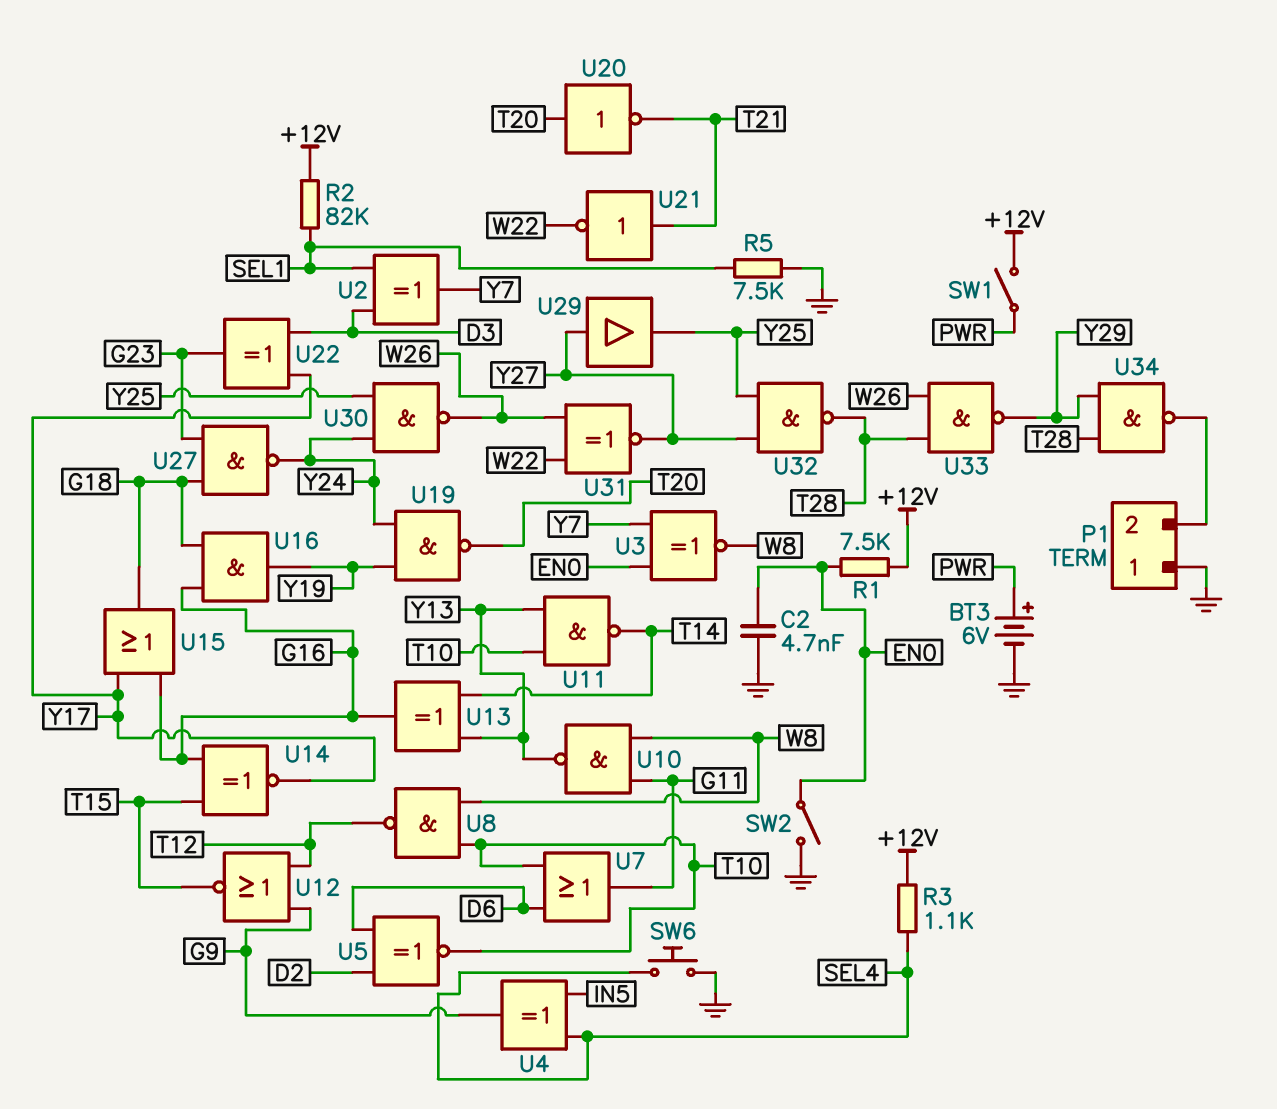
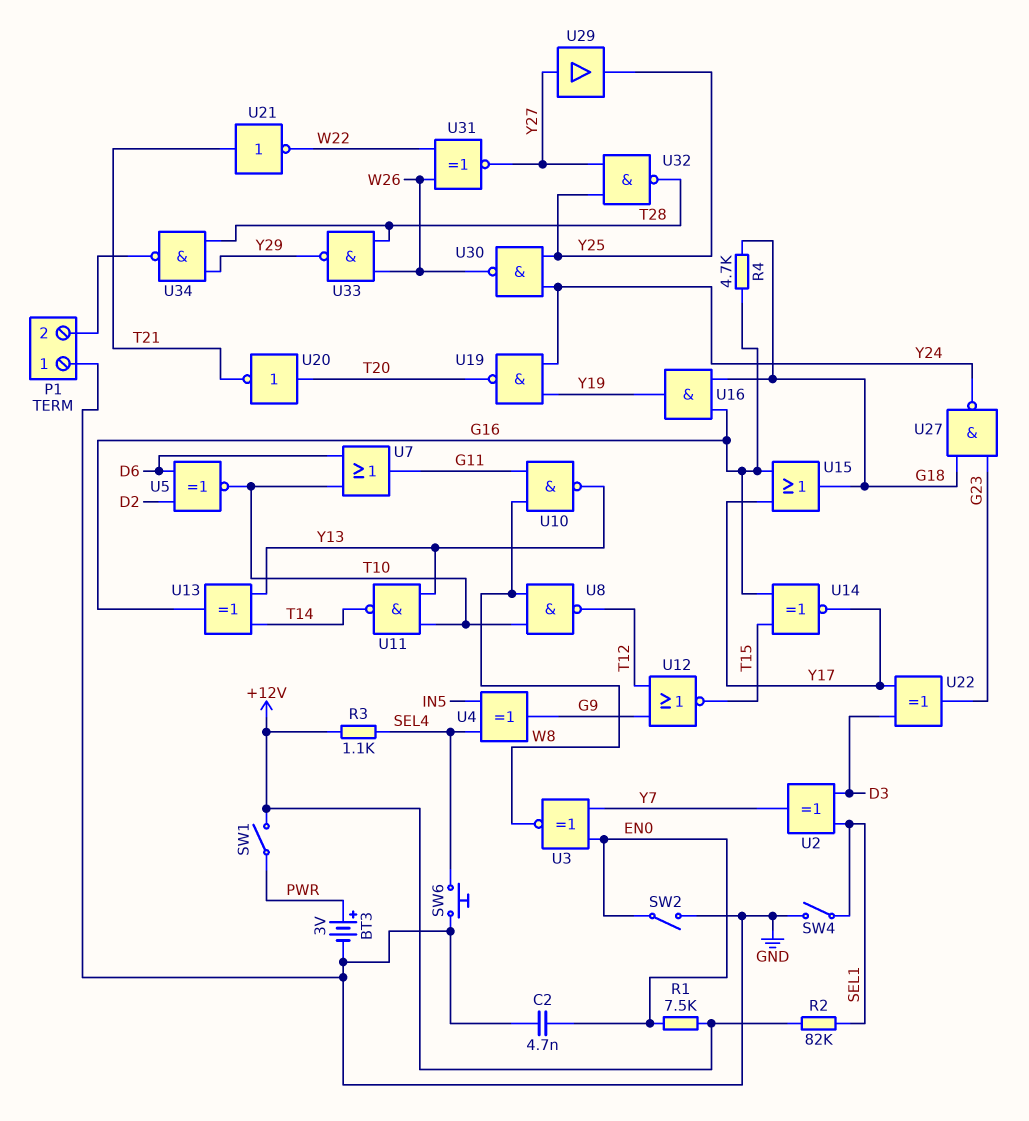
BT3: 6V (plus PWR, minus GND) -> 3V (plus PWR, minus GND)
R4: none -> 4.7k (G16, G18)
R5: 7.5k (GND, SEL1) -> none
SW4: none -> switch (GND, SEL1)

